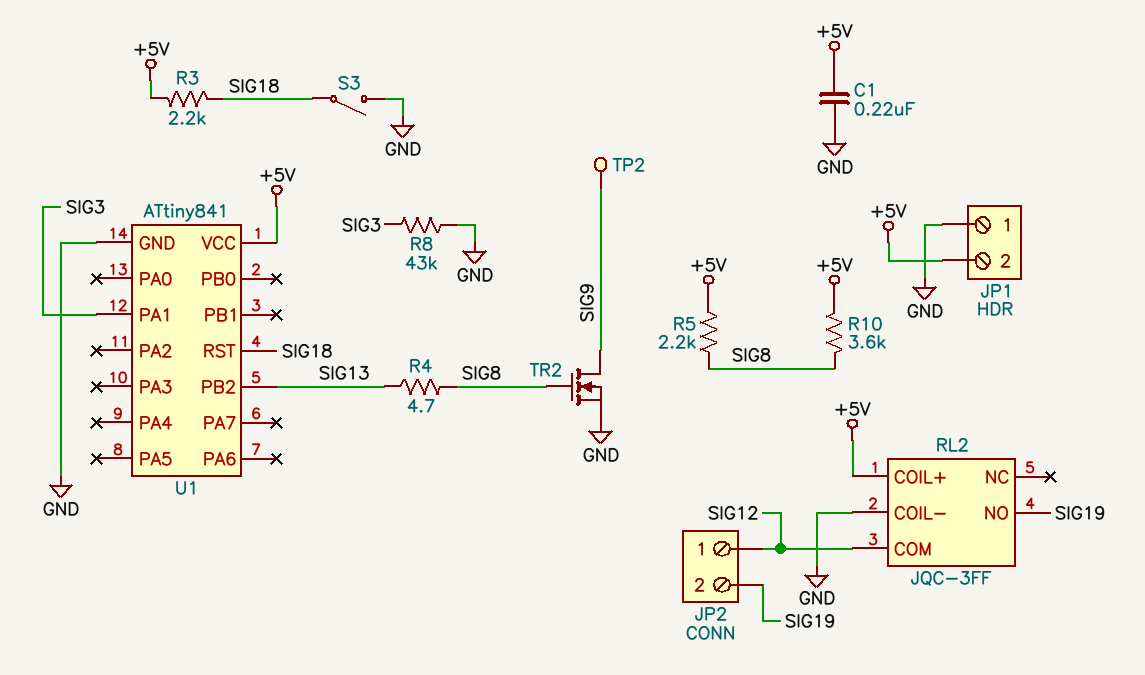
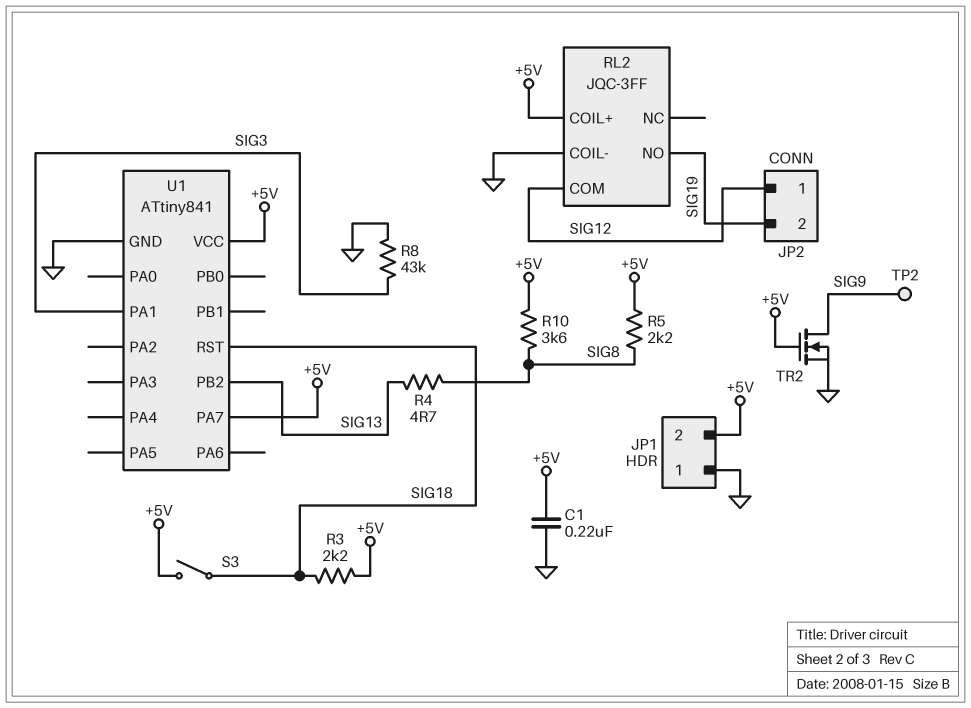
S3: switch (GND, SIG18) -> switch (+5V, SIG18)
TR2: NMOS (G SIG8, D SIG9, S GND) -> NMOS (G +5V, D SIG9, S GND)
U1 pin PA7: none -> +5V

